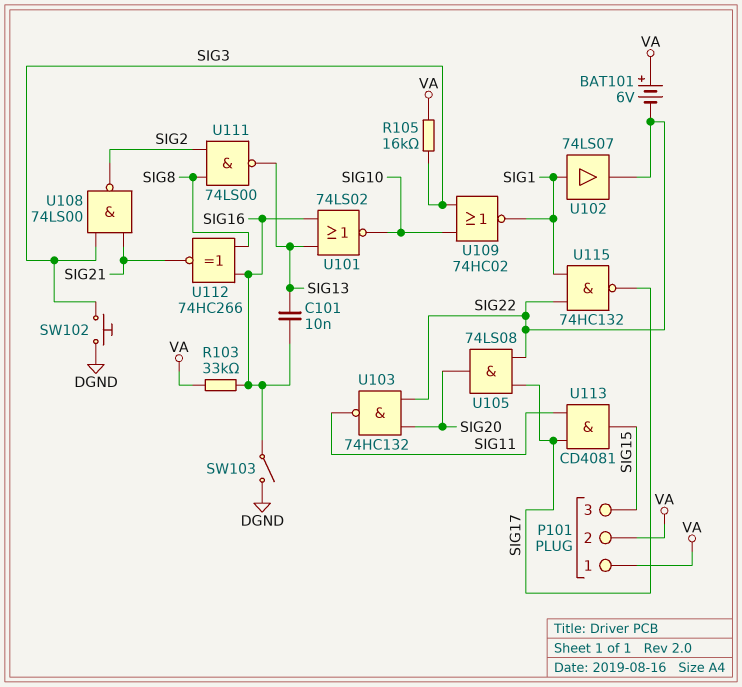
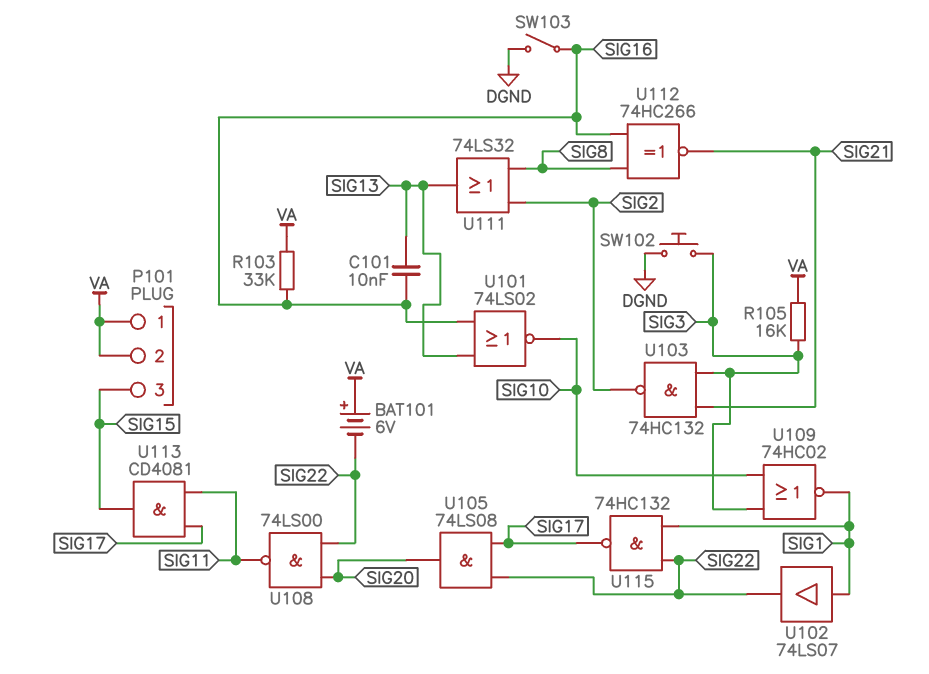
U103: NAND 74HC132 (in SIG20, in SIG22, out SIG11) -> NAND 74HC132 (in SIG3, in SIG21, out SIG2)
U108: NAND 74LS00 (in SIG3, in SIG21, out SIG2) -> NAND 74LS00 (in SIG20, in SIG22, out SIG11)
U111: NAND 74LS00 (in SIG2, in SIG8, out SIG13) -> OR 74LS32 (in SIG2, in SIG8, out SIG13)

